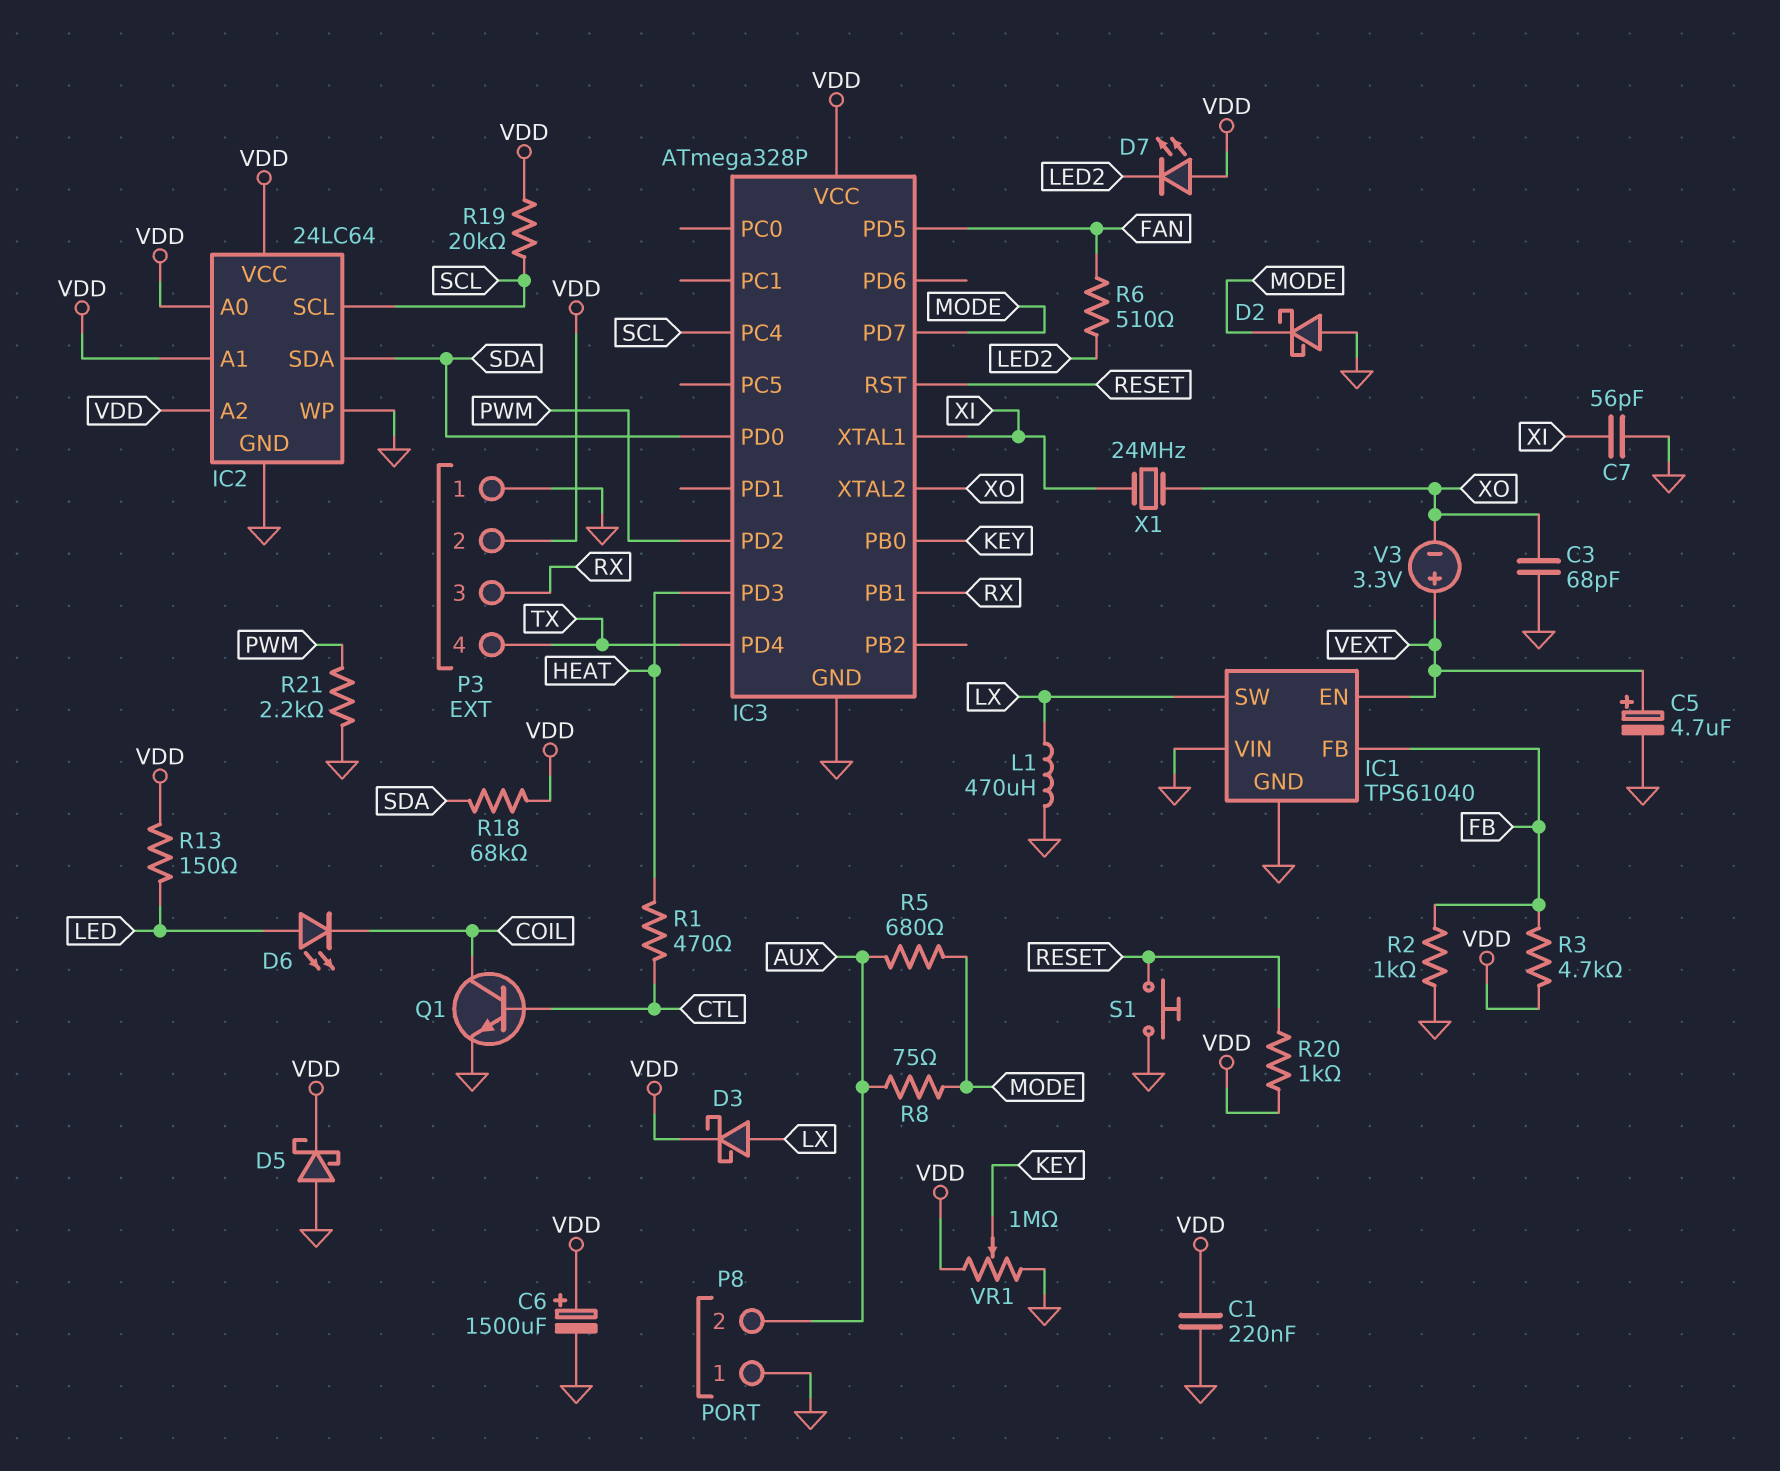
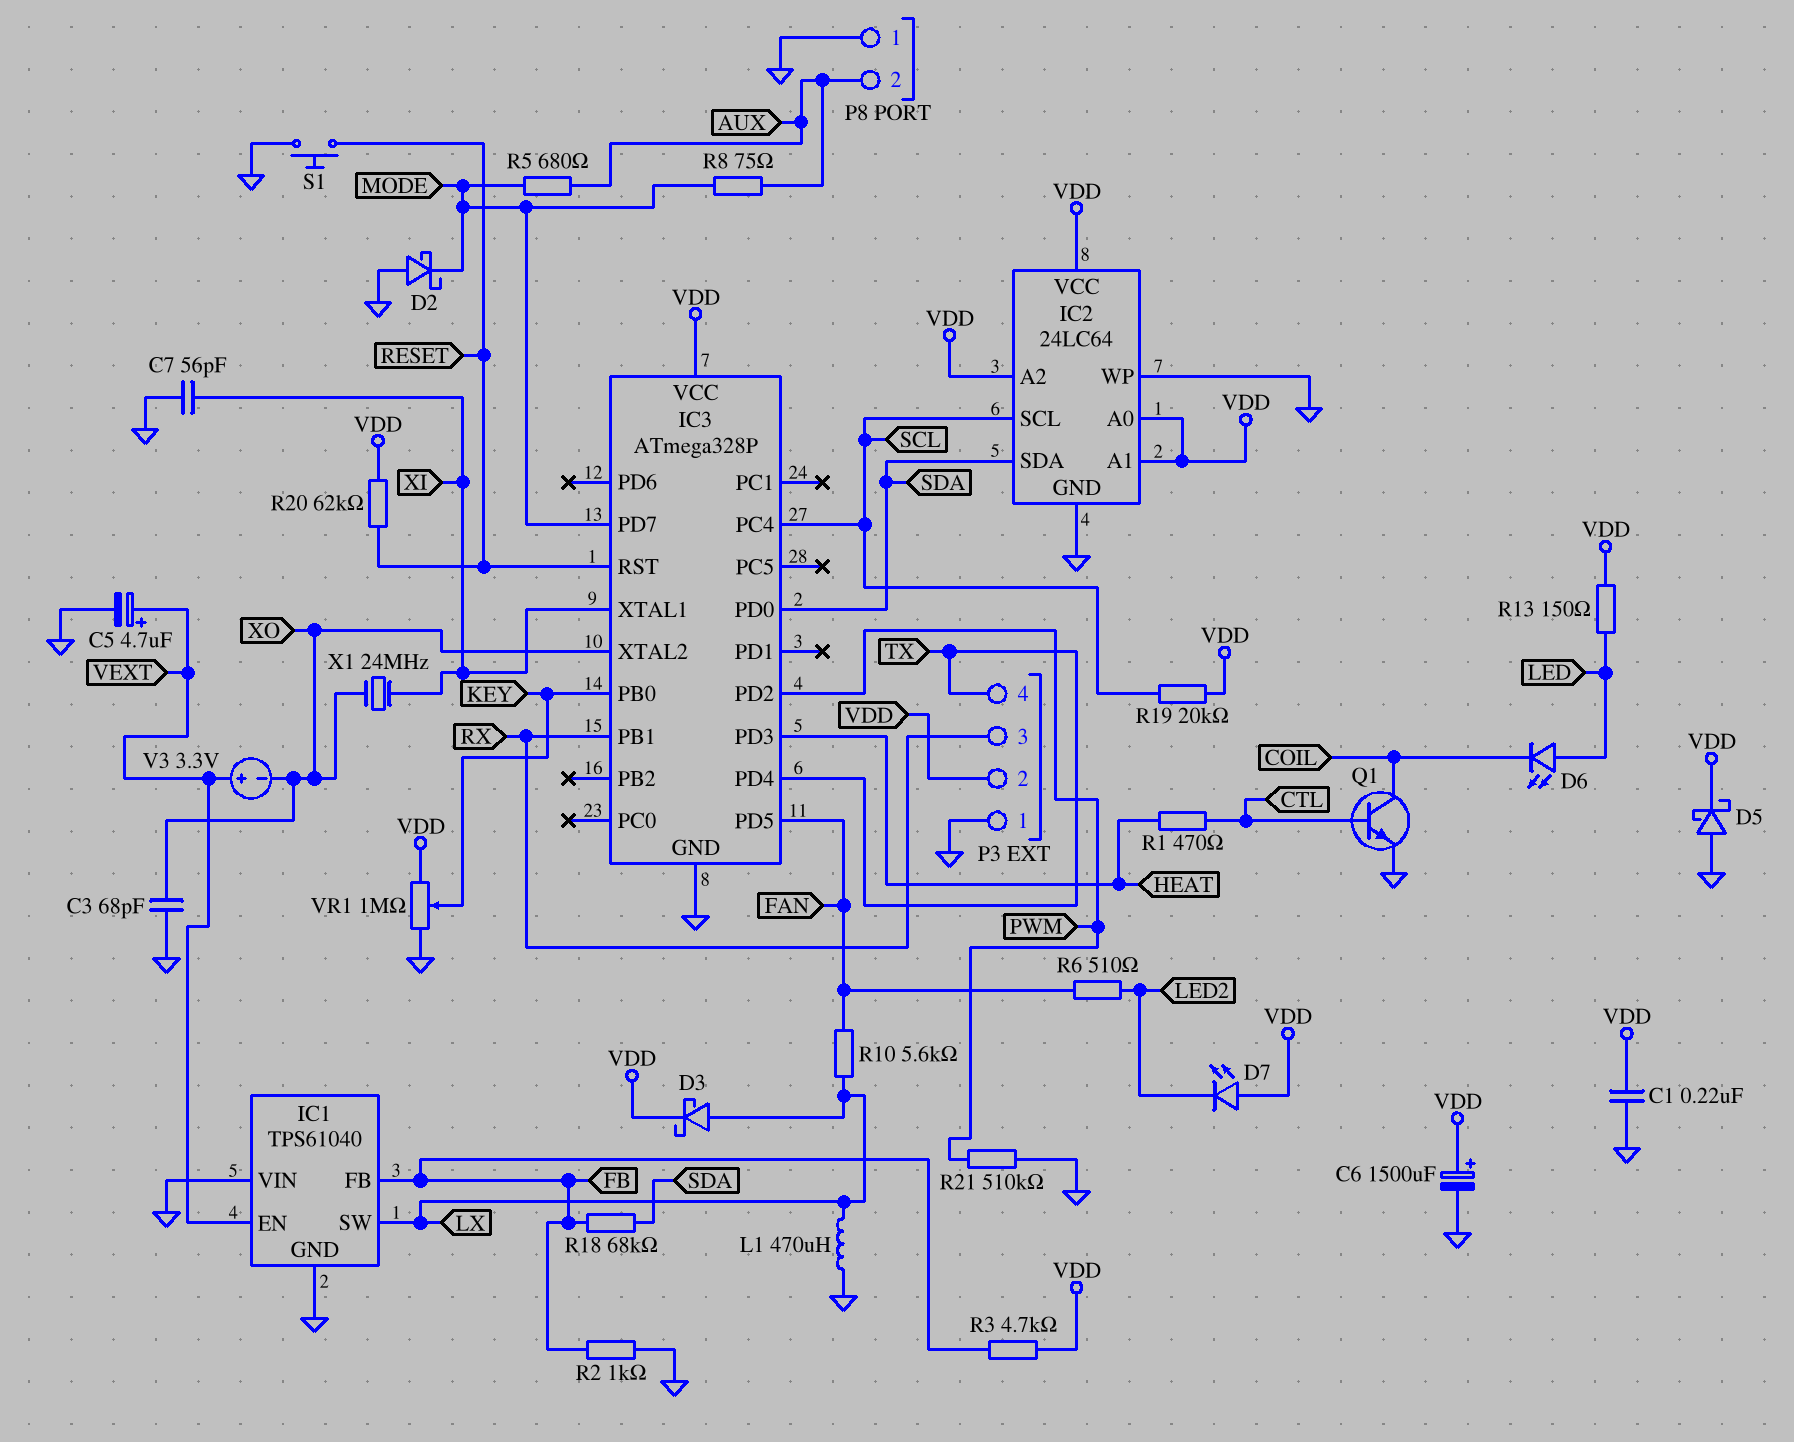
R10: none -> 5.6k (FAN, LX)
R18: 68k (SDA, VDD) -> 68k (FB, SDA)
R20: 1k (RESET, VDD) -> 62k (RESET, VDD)
R21: 2.2k (GND, PWM) -> 510k (GND, PWM)

